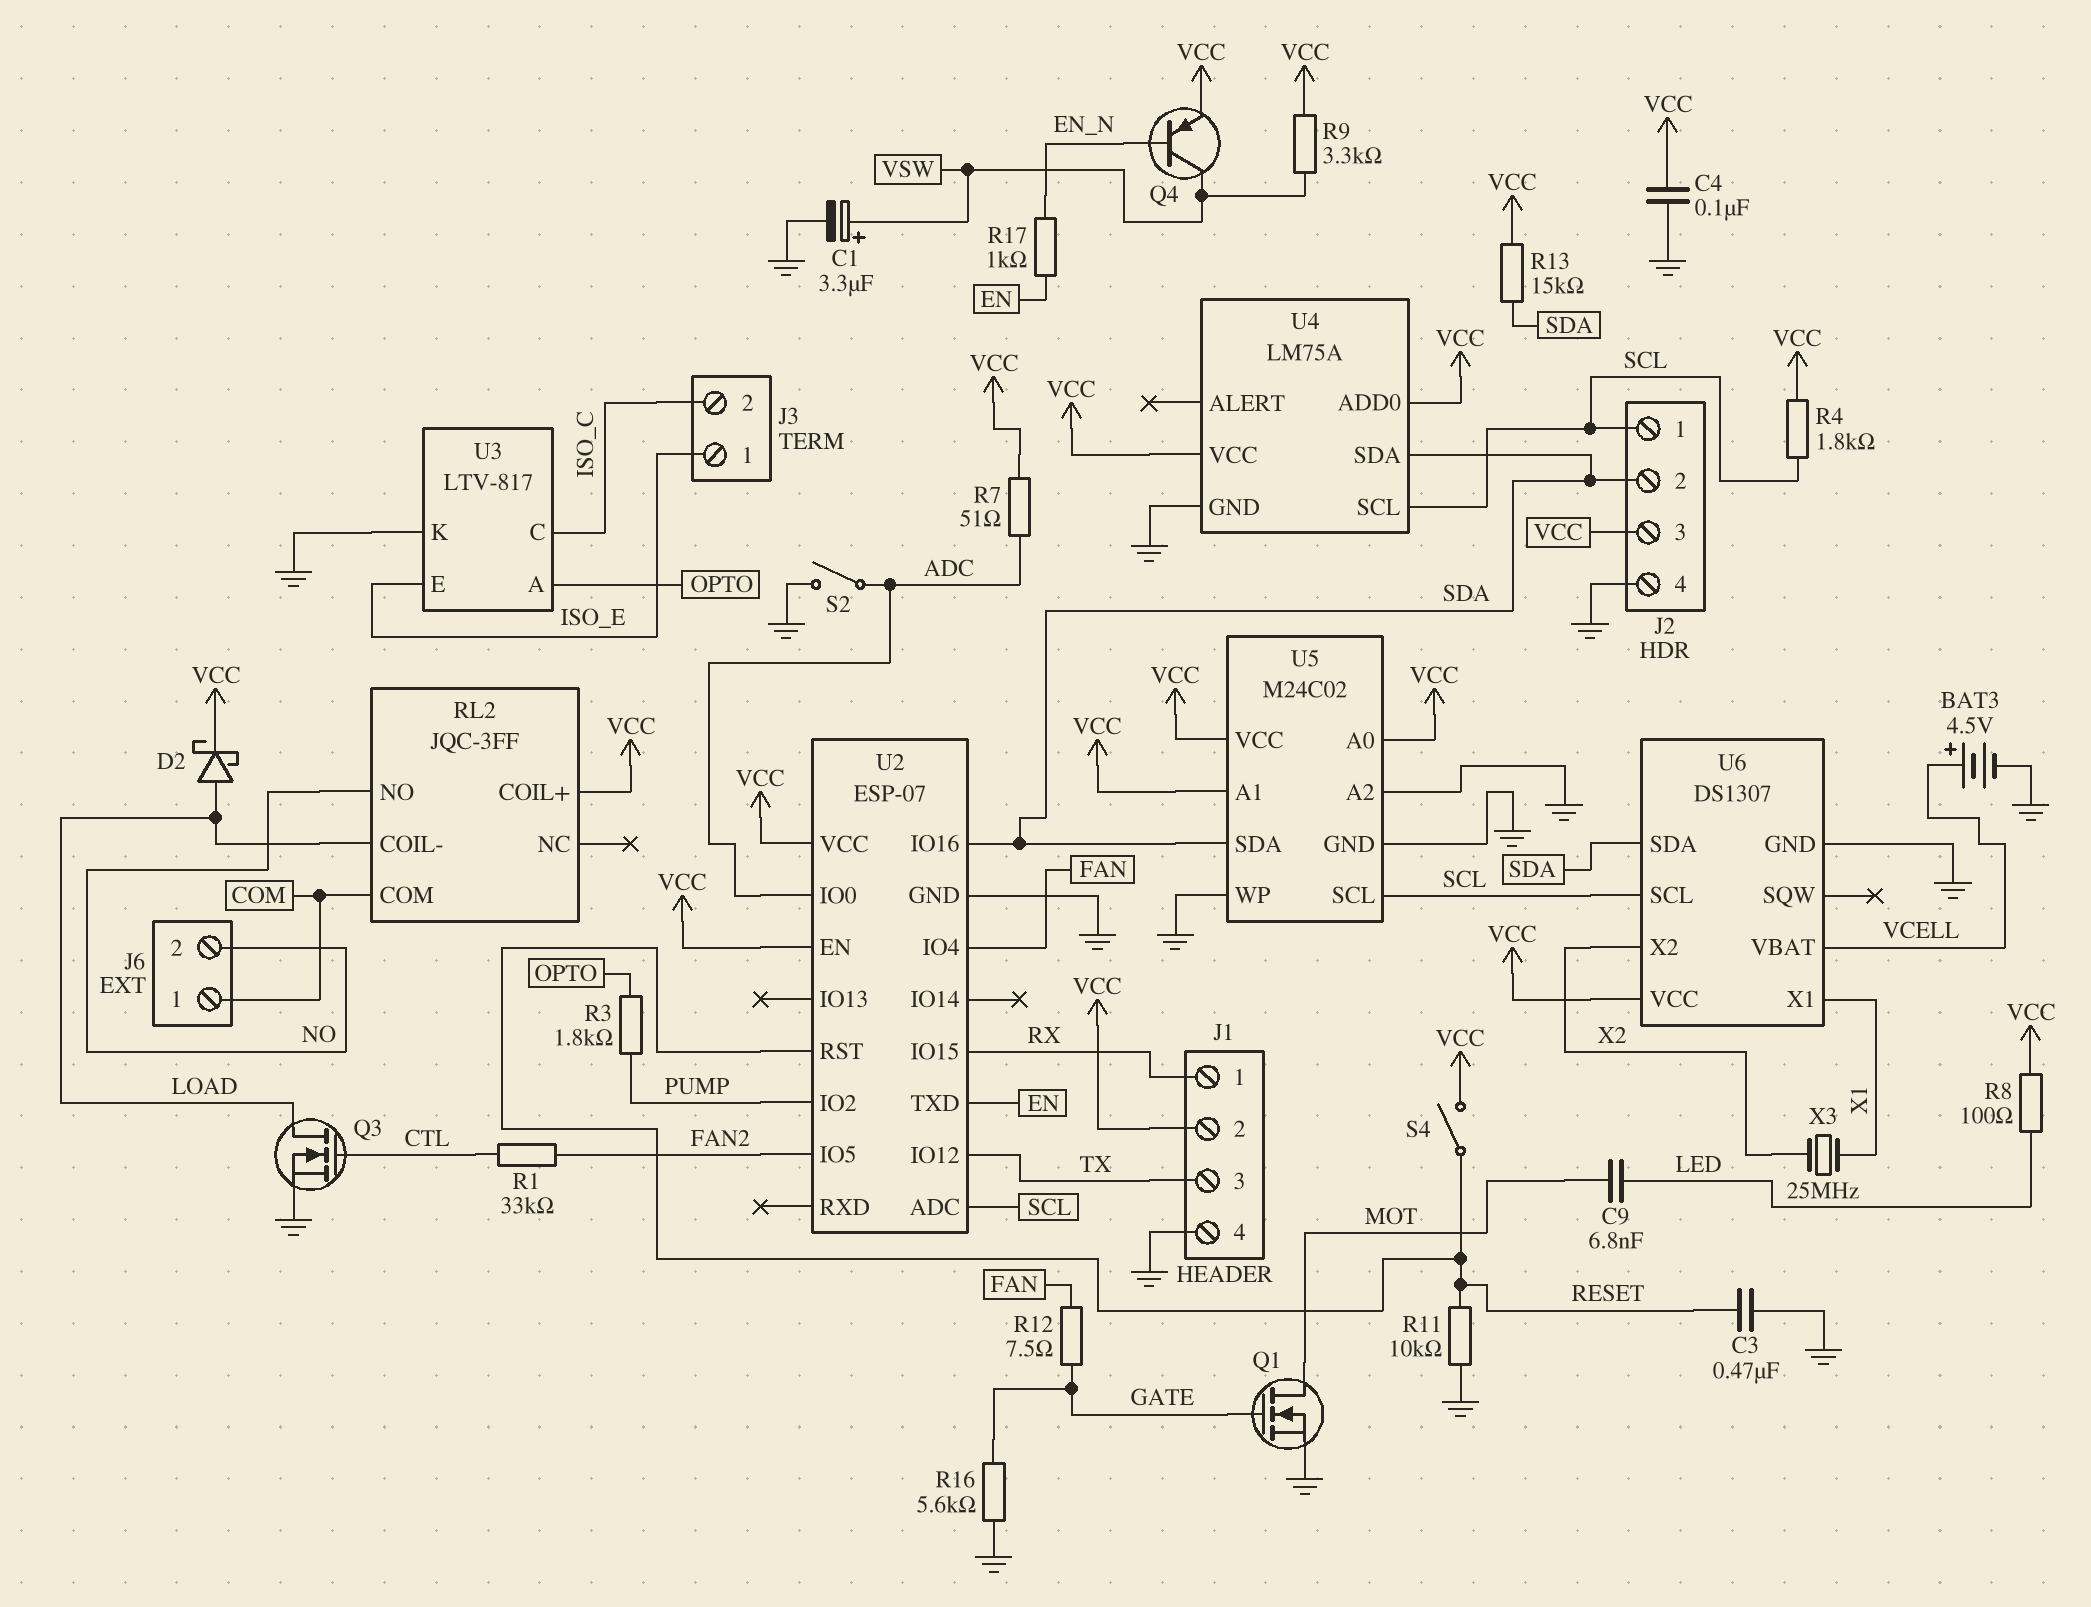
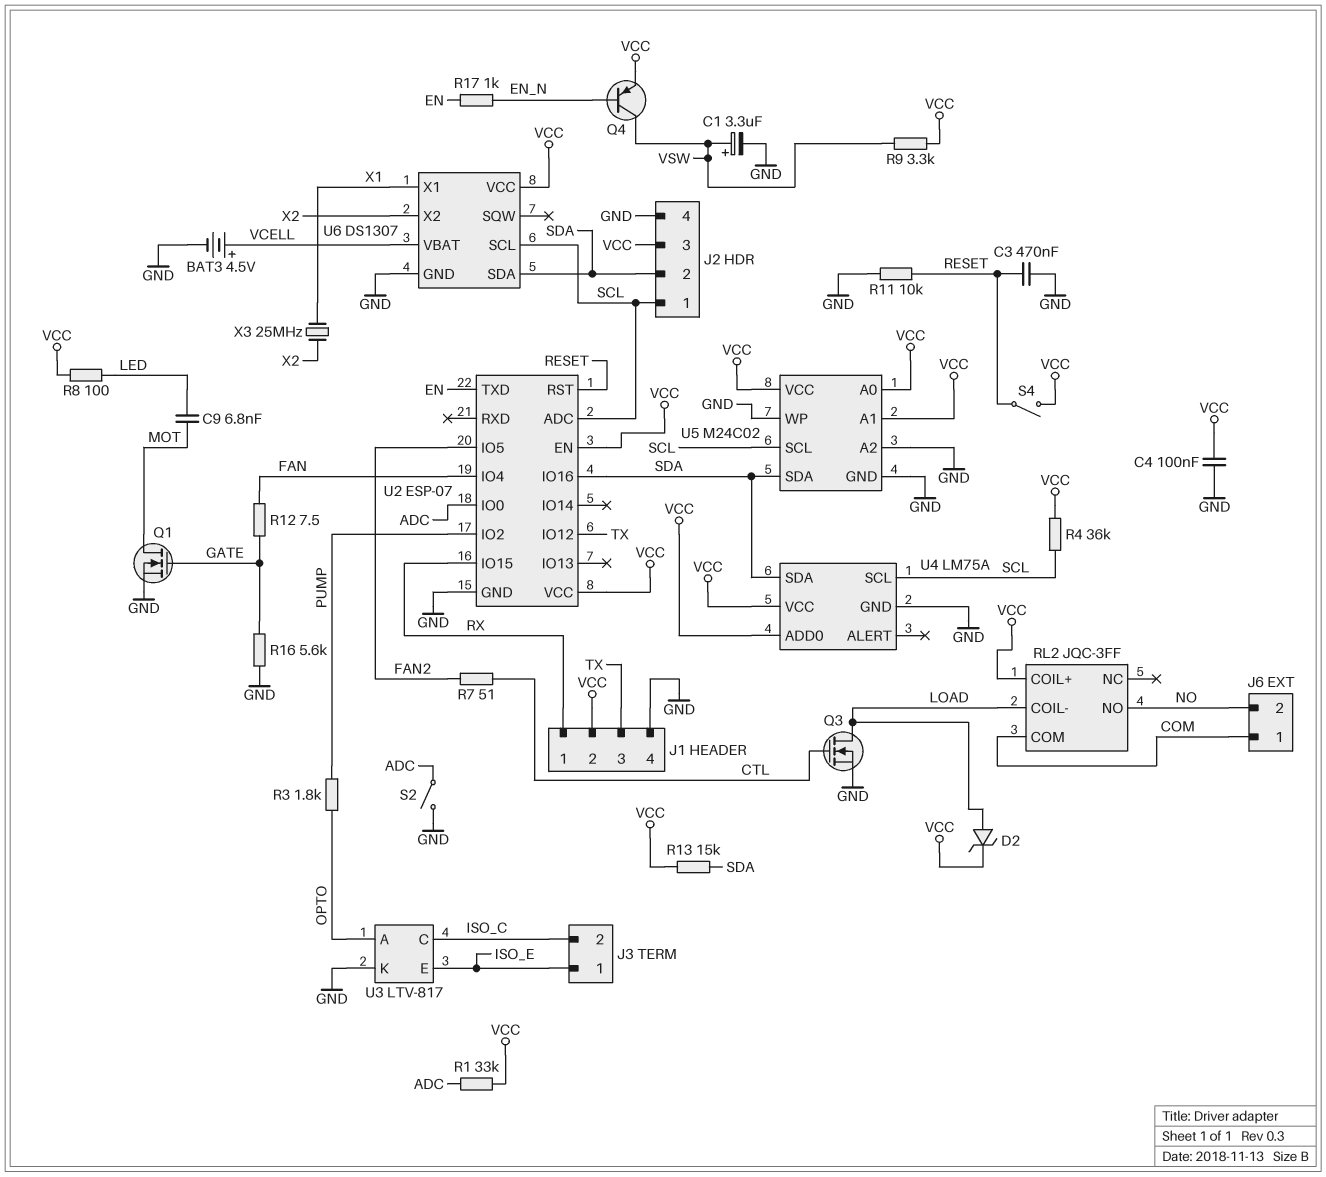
D2: schottky (A LOAD, K VCC) -> zener (A LOAD, K VCC)
R1: 33k (CTL, FAN2) -> 33k (ADC, VCC)
R4: 1.8k (SCL, VCC) -> 36k (SCL, VCC)
R7: 51 (ADC, VCC) -> 51 (CTL, FAN2)

